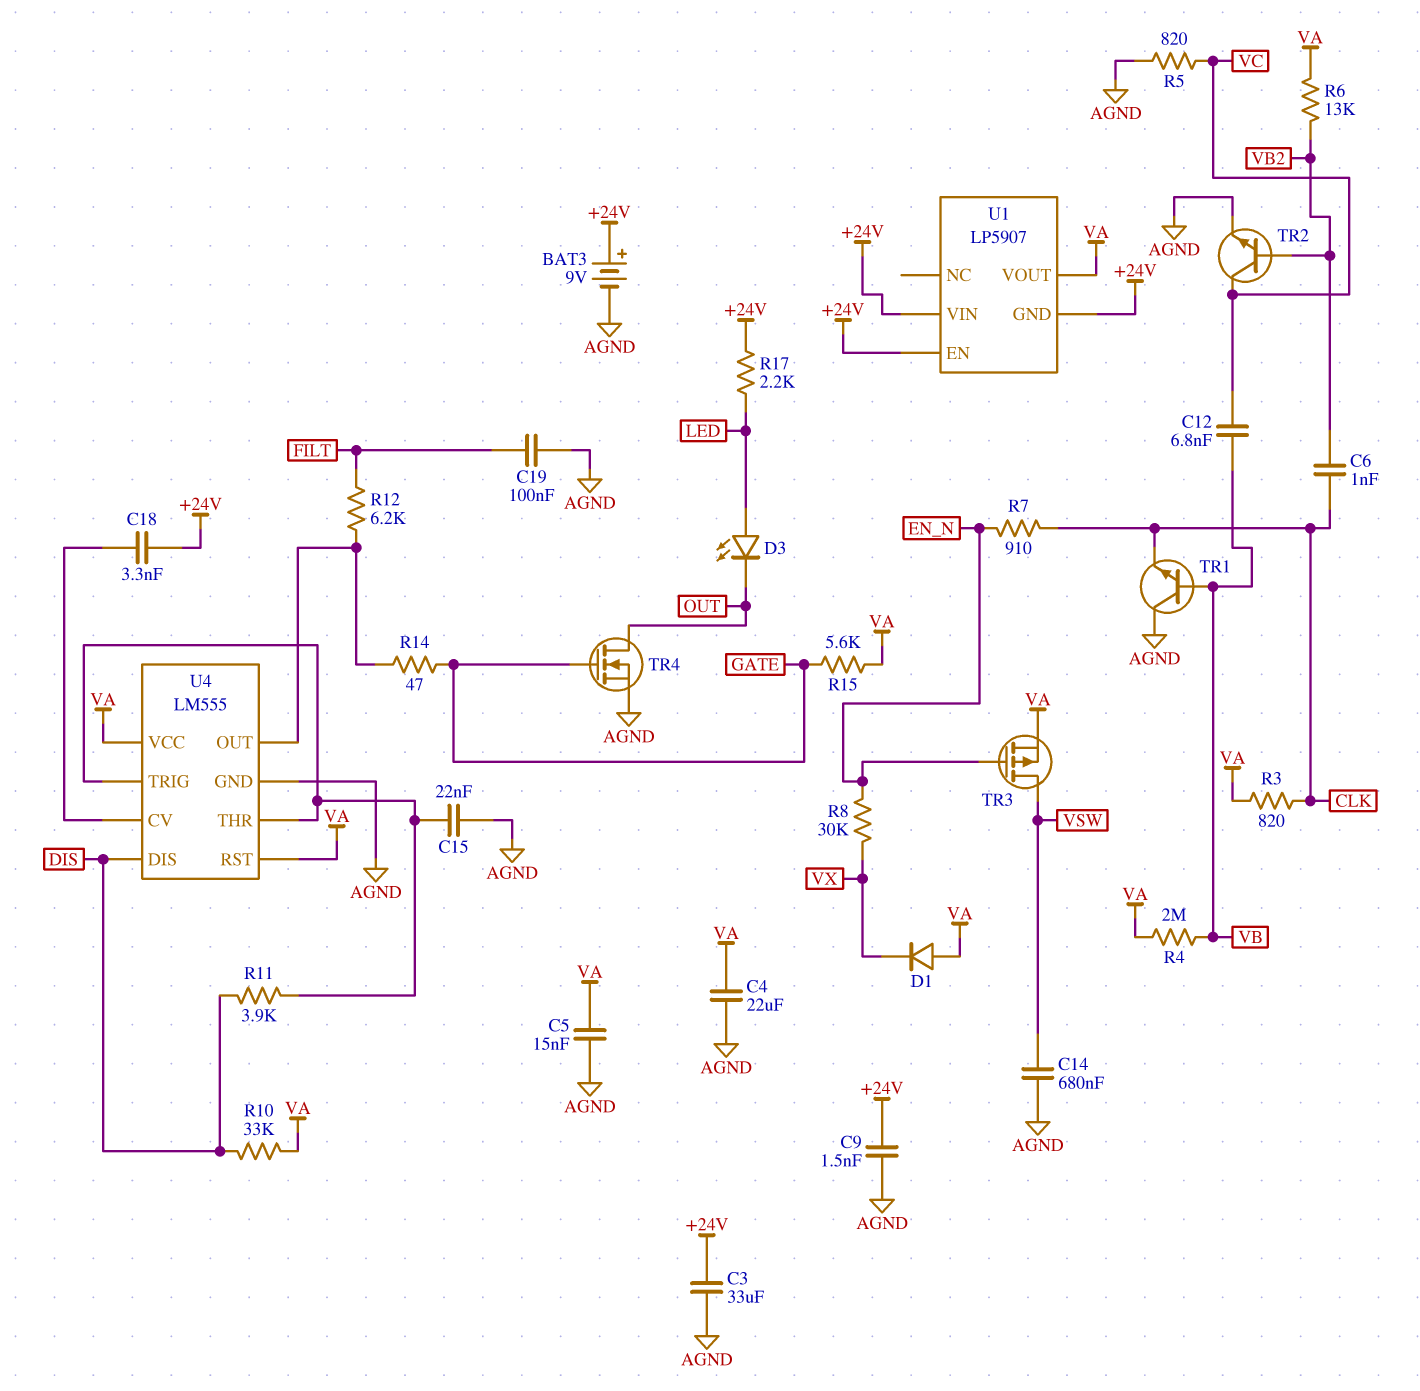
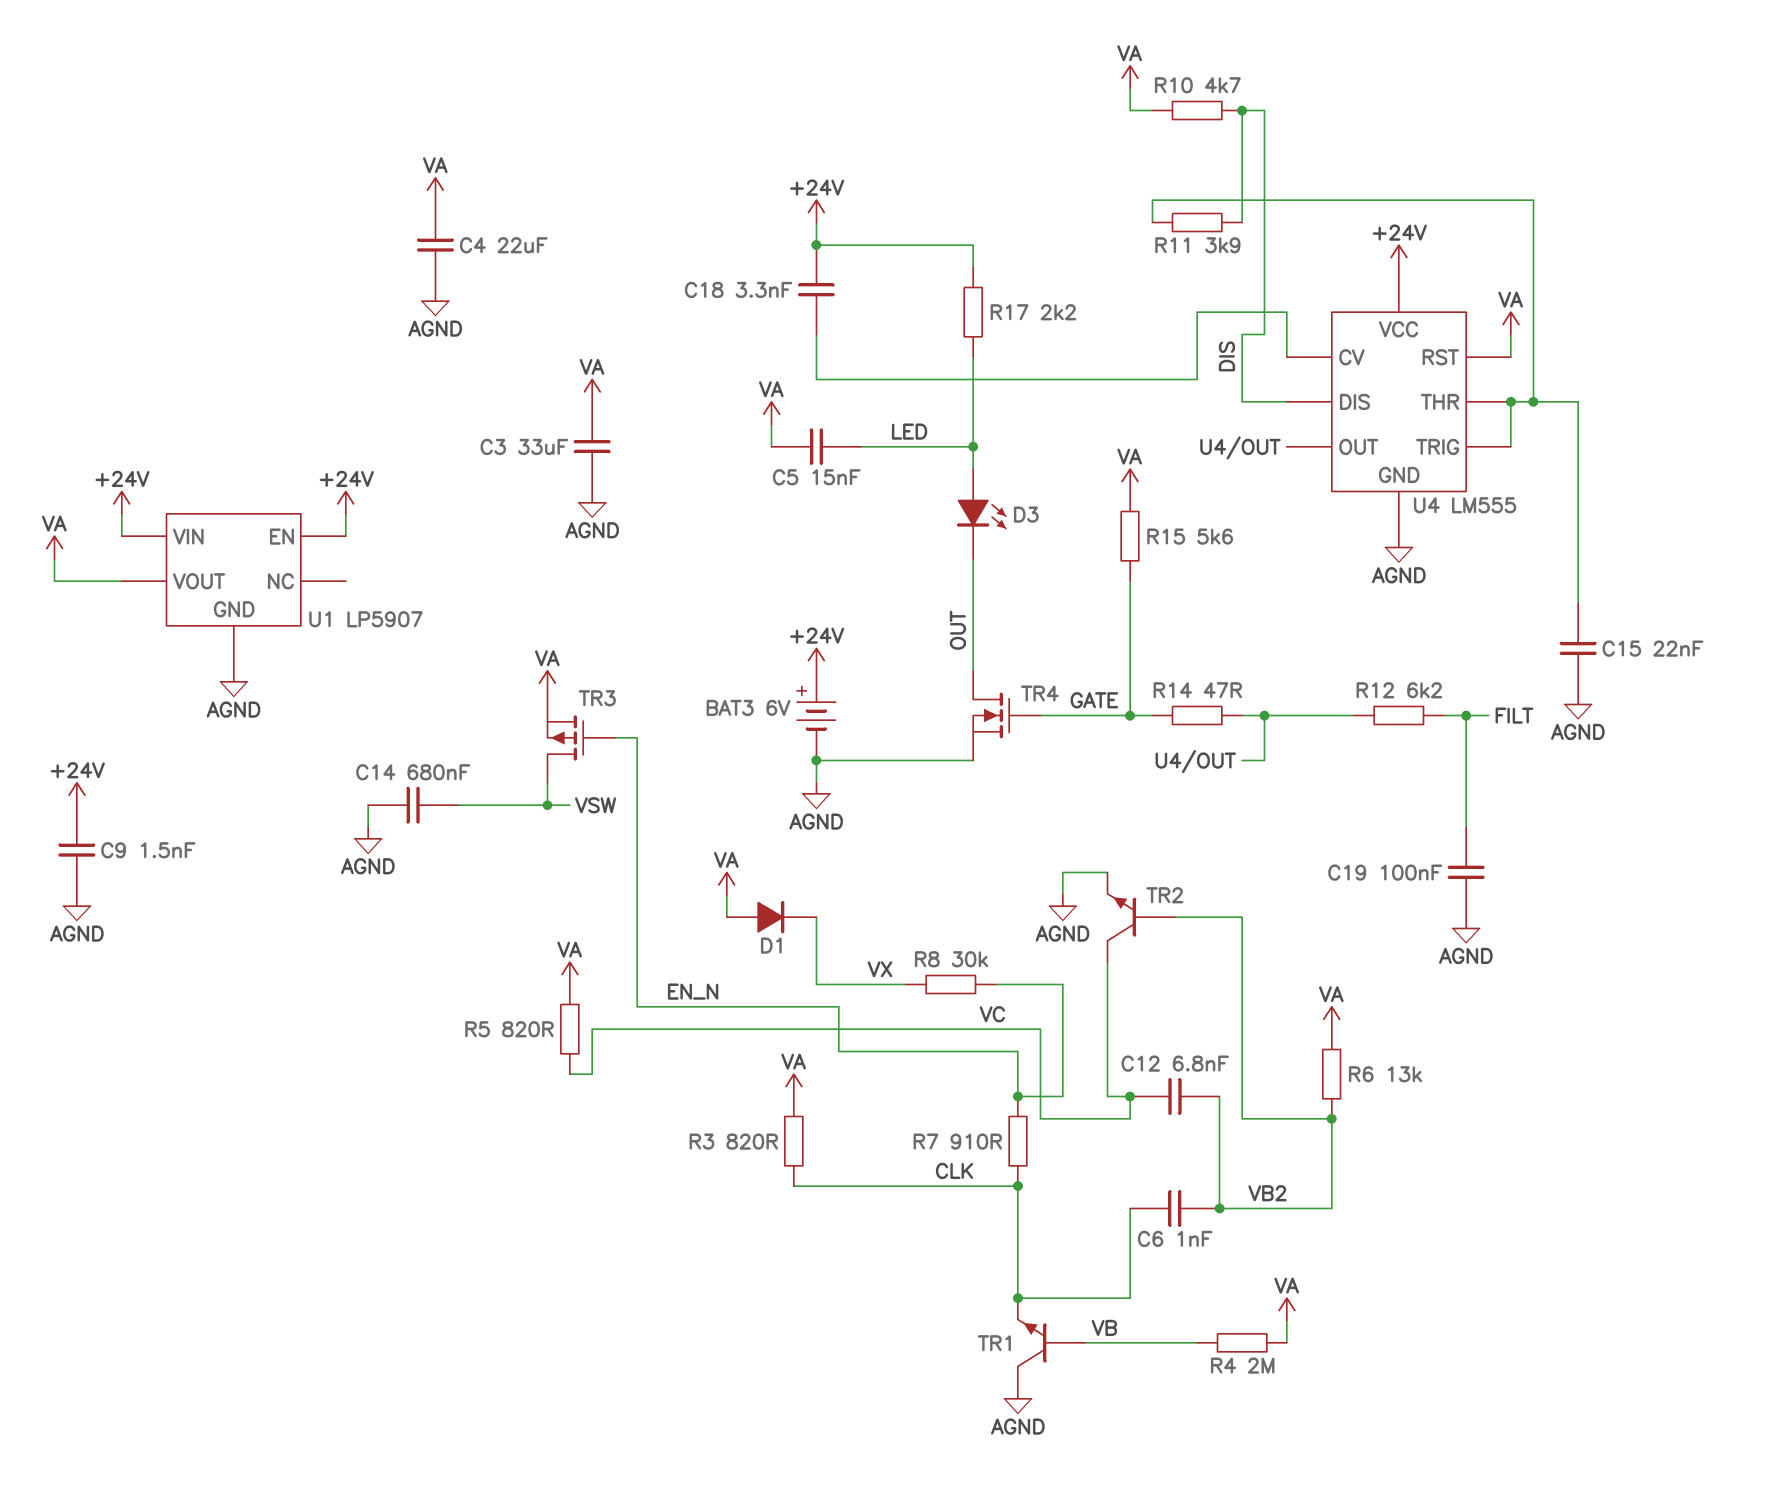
BAT3: 9V (plus +24V, minus AGND) -> 6V (plus +24V, minus AGND)
C3: 33uF (+24V, AGND) -> 33uF (AGND, VA)
C5: 15nF (AGND, VA) -> 15nF (LED, VA)
C12: 6.8nF (VB, VC) -> 6.8nF (VB2, VC)
R5: 820 (AGND, VC) -> 820 (VA, VC)
R10: 33k (DIS, VA) -> 4.7k (DIS, VA)
U1 pin GND: +24V -> AGND
U4 pin VCC: VA -> +24V

